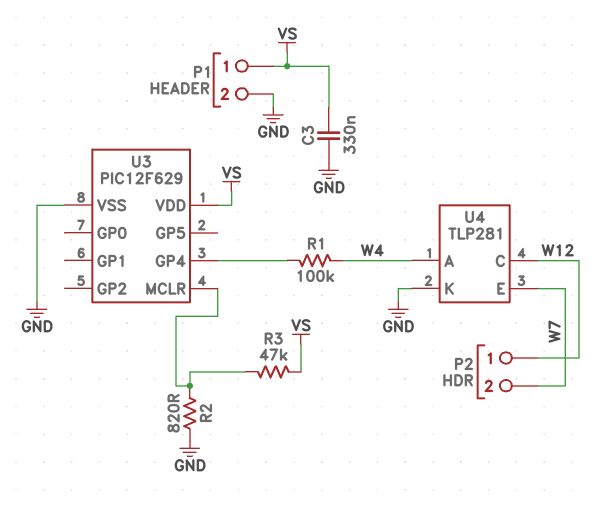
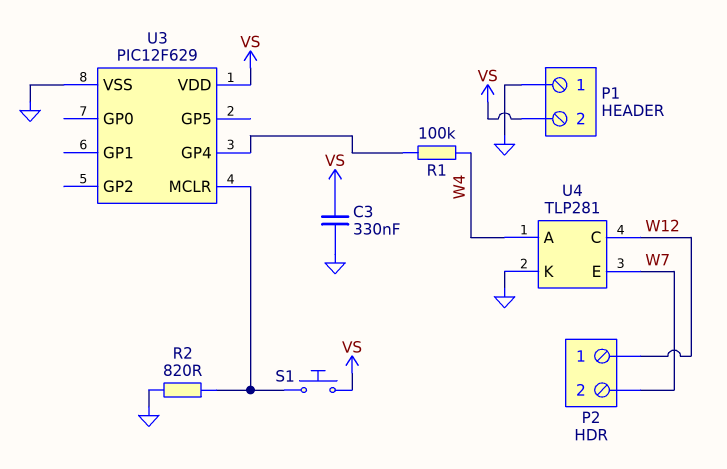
P1 pin 1: VS -> GND
P1 pin 2: GND -> VS
R3: 47k (U3/MCLR, VS) -> none
S1: none -> button (U3/MCLR, VS)

